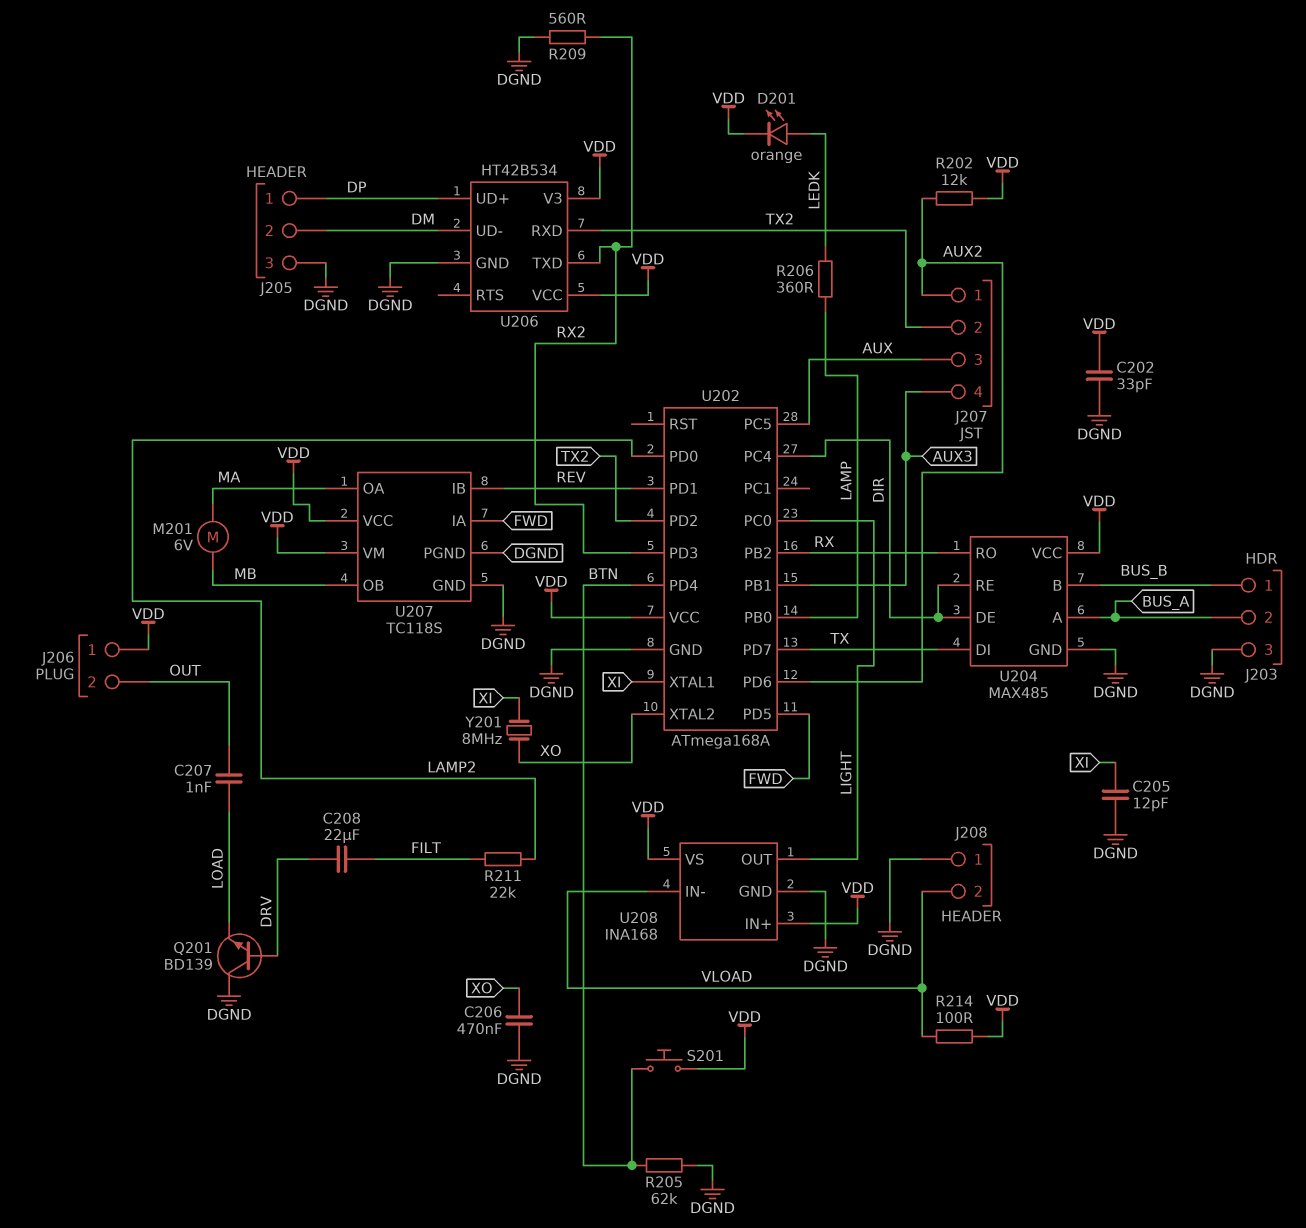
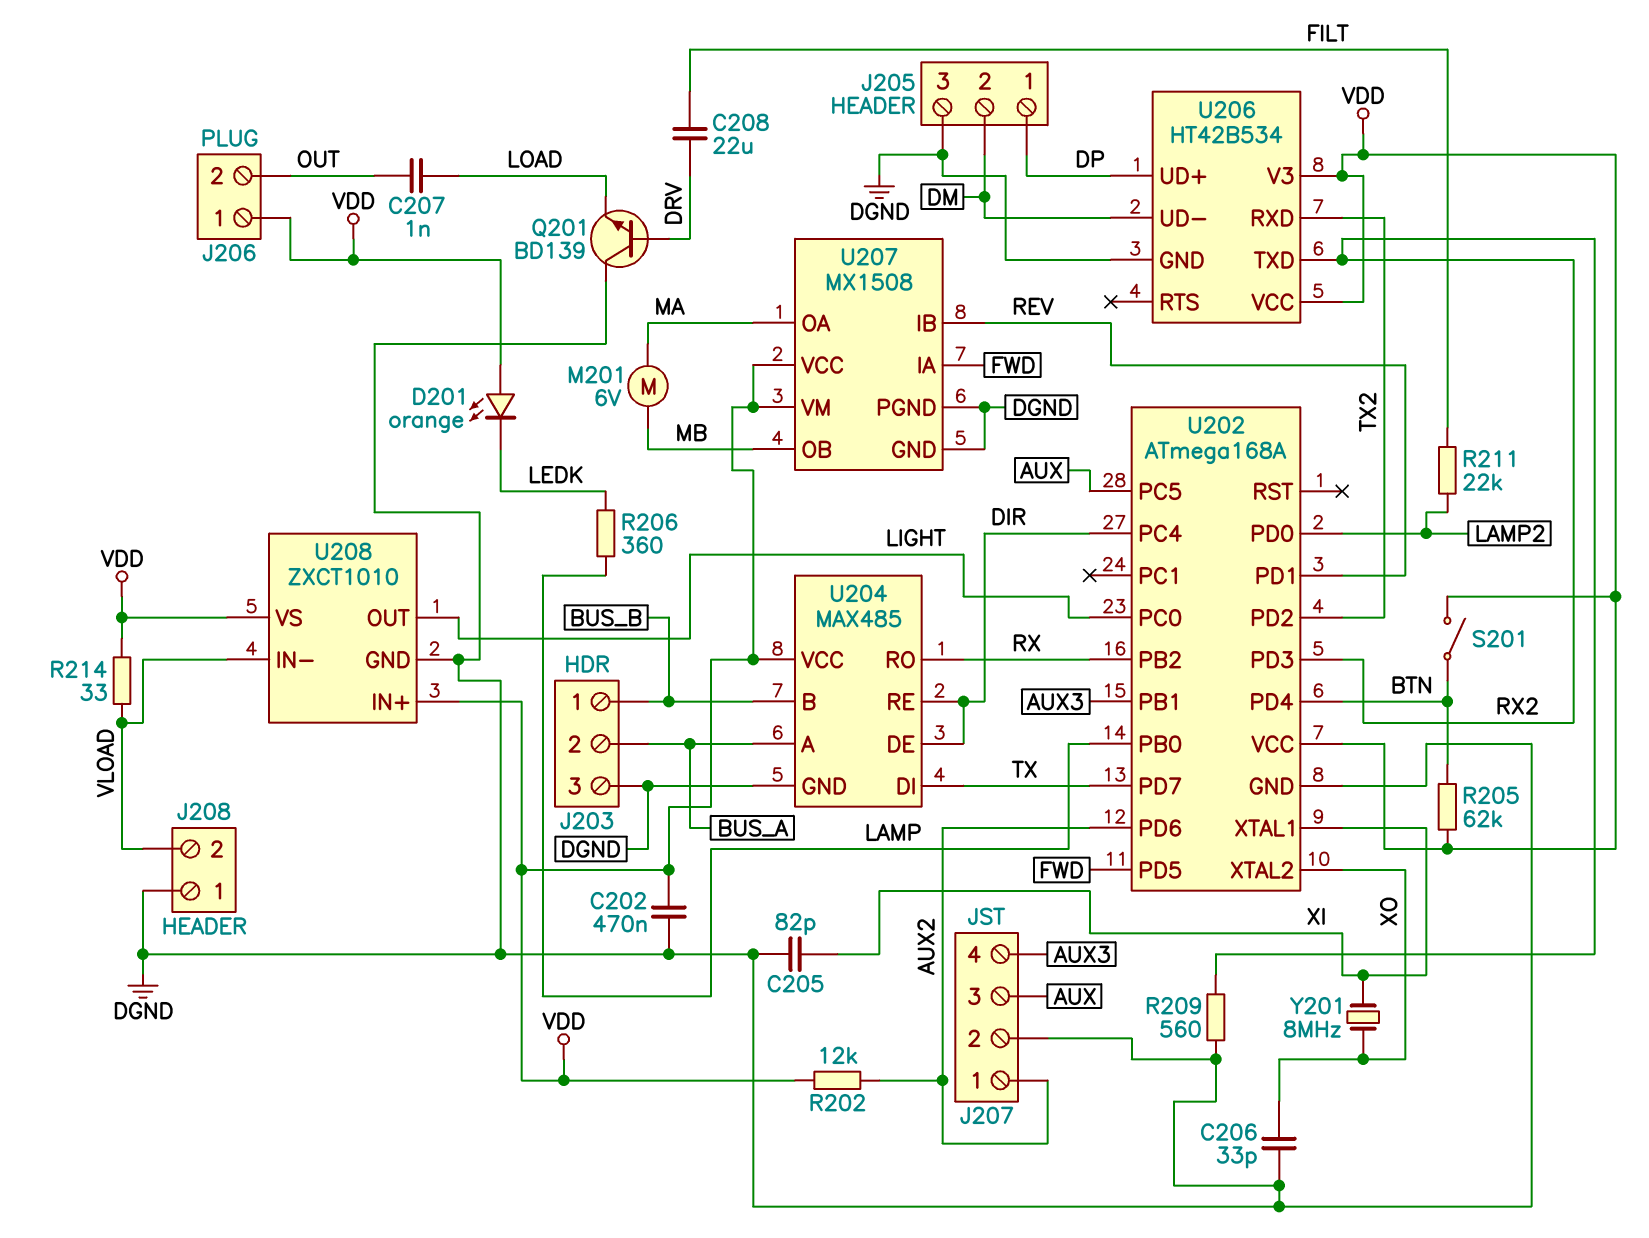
C202: 33pF (DGND, VDD) -> 470nF (DGND, VDD)
C205: 12pF (DGND, XI) -> 82pF (DGND, XI)
C206: 470nF (DGND, XO) -> 33pF (DGND, XO)
D201: LED orange (A LEDK, K VDD) -> LED orange (A VDD, K LEDK)
J207 pin 2: TX2 -> DGND
R205: 62k (BTN, DGND) -> 62k (BTN, VDD)
R214: 100 (VDD, VLOAD) -> 33 (VDD, VLOAD)
S201: button (BTN, VDD) -> switch (BTN, VDD)
U207: TC118S -> MX1508
U208: INA168 -> ZXCT1010

